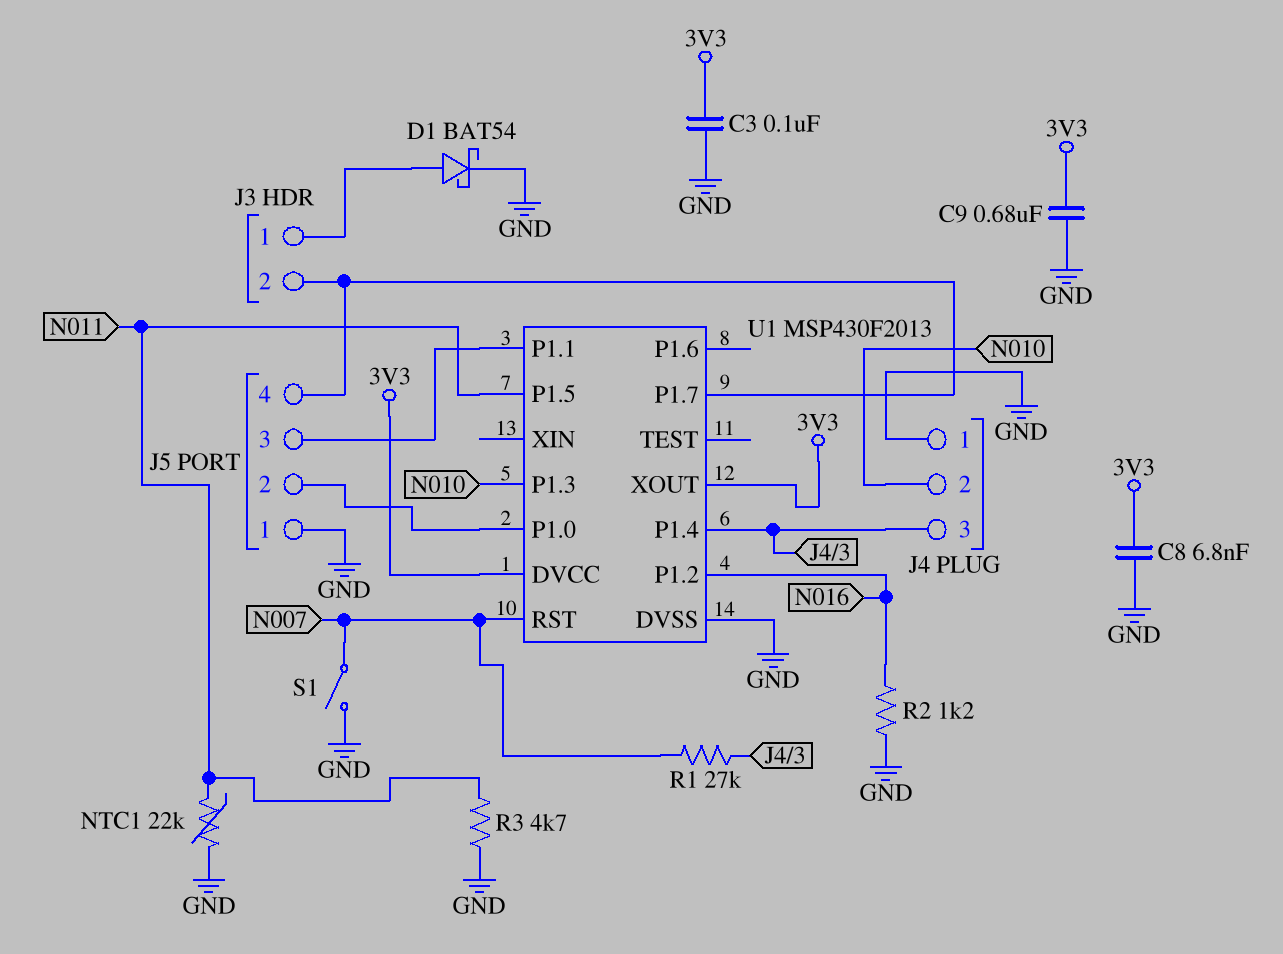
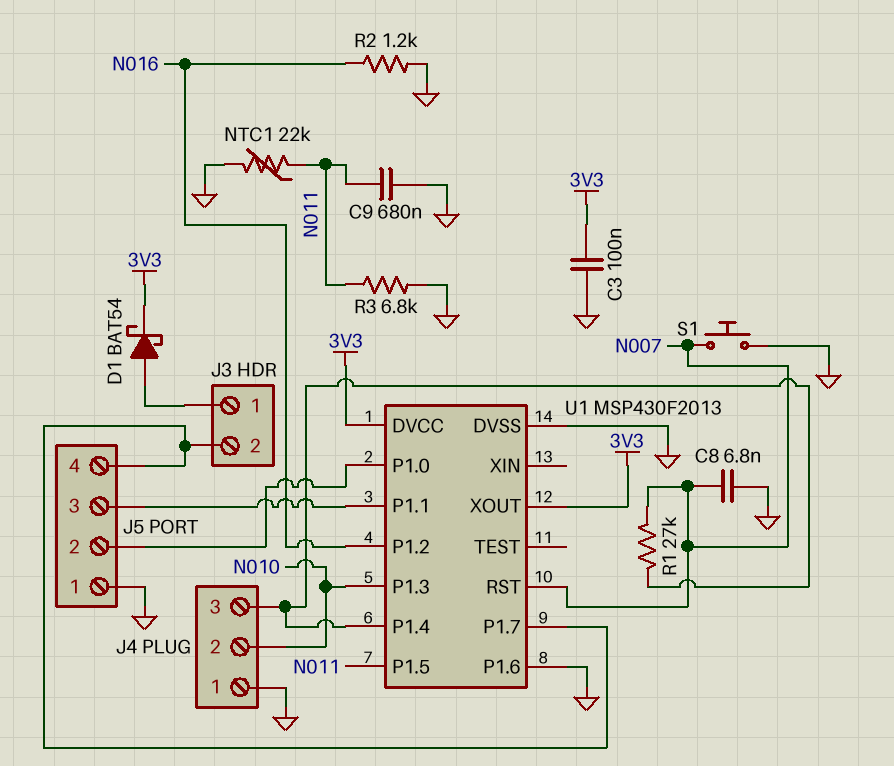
C8: 6.8nF (3V3, GND) -> 6.8nF (GND, N007)
C9: 680nF (3V3, GND) -> 680nF (GND, N011)
D1: schottky BAT54 (A J3/1, K GND) -> schottky BAT54 (A J3/1, K 3V3)
R3: 4.7k (GND, N011) -> 6.8k (GND, N011)
S1: switch (GND, N007) -> button (GND, N007)
U1 pin P1.6: none -> GND

